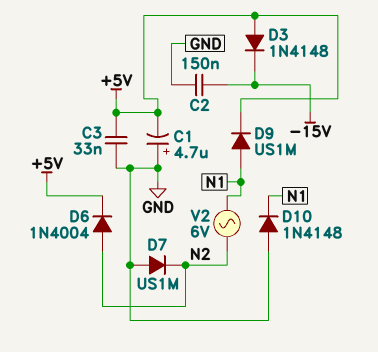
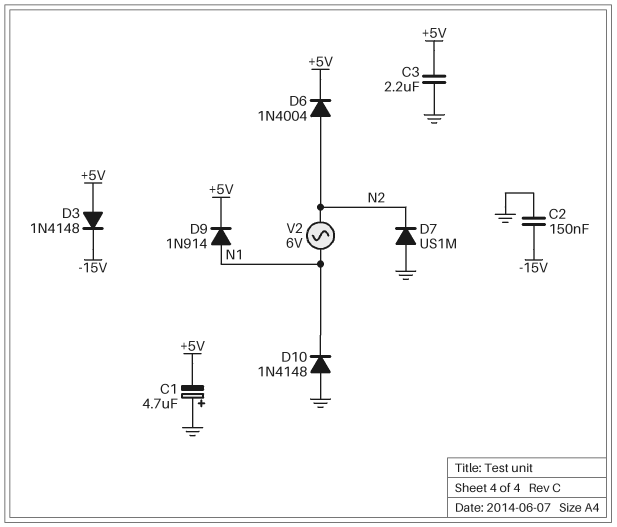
C3: 33nF (+5V, GND) -> 2.2uF (+5V, GND)
D9: diode US1M (A N1, K +5V) -> diode 1N914 (A N1, K +5V)

